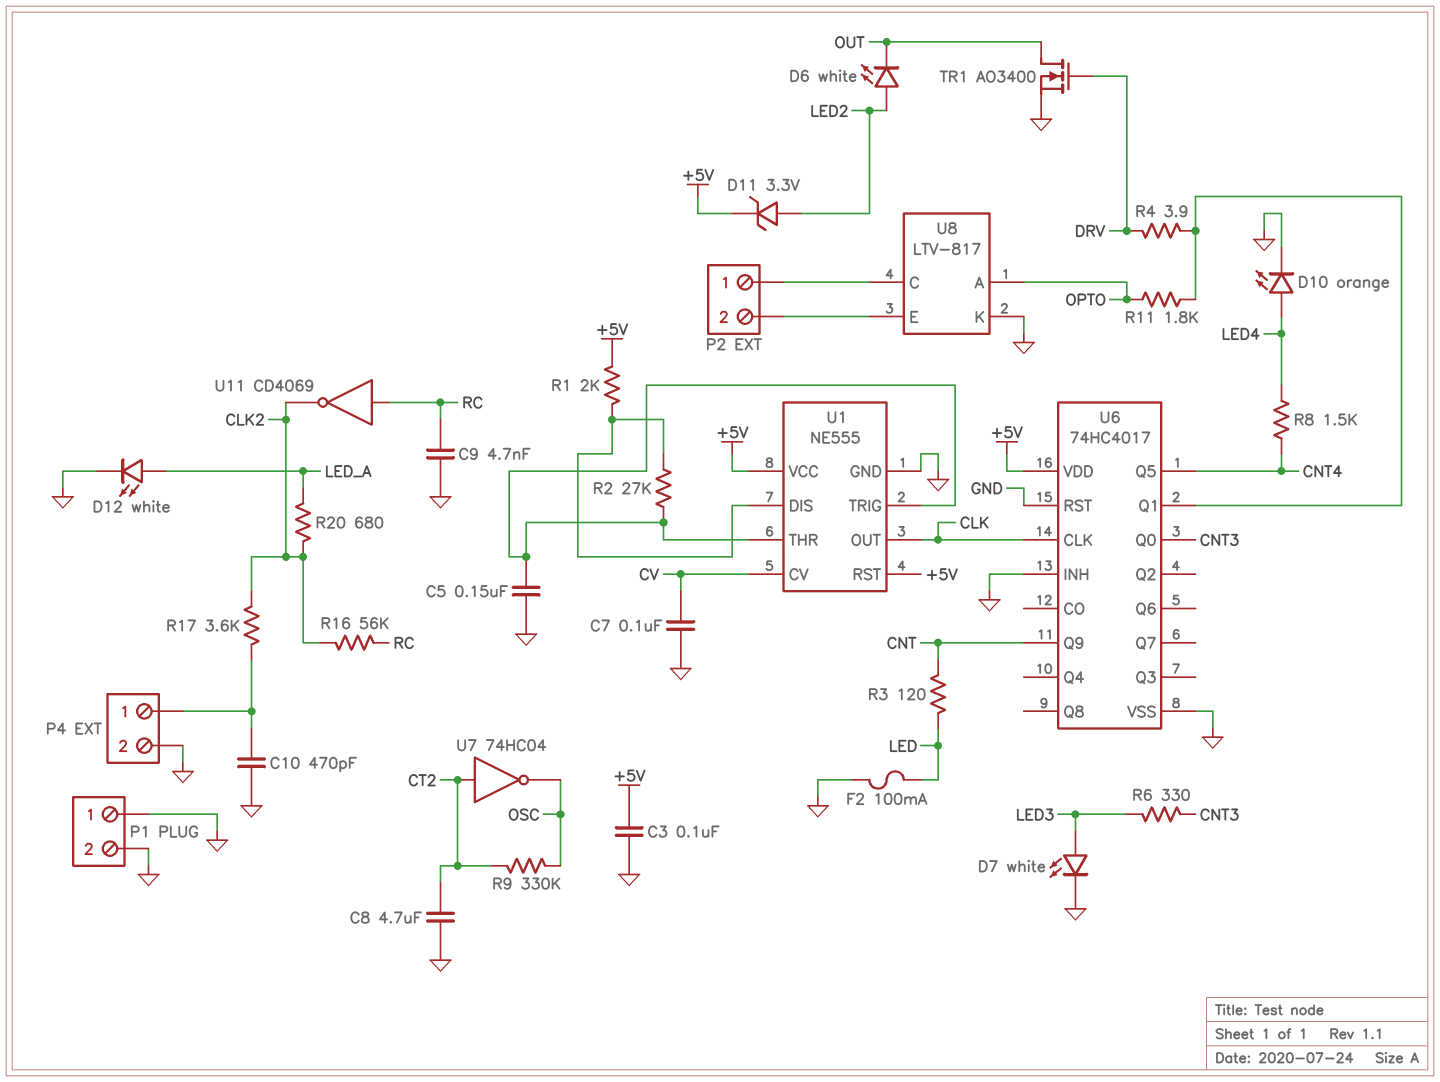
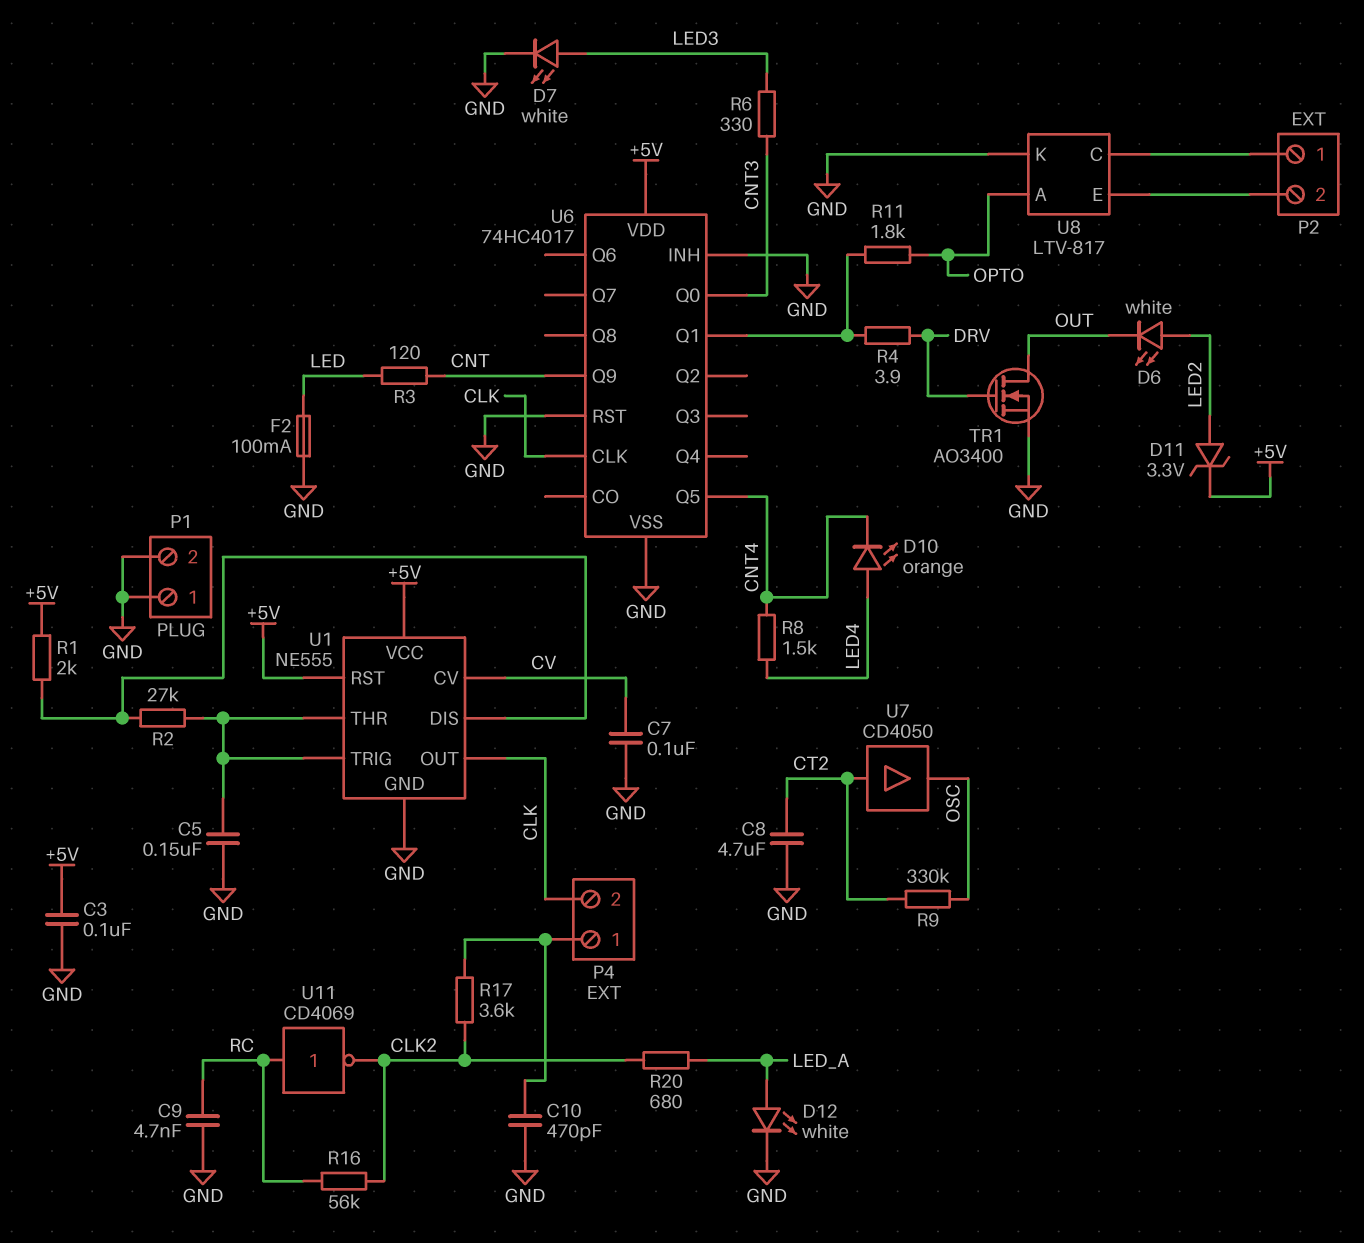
D10: LED orange (A LED4, K GND) -> LED orange (A LED4, K CNT4)
P4 pin 2: GND -> CLK
U7: NOT 74HC04 (in CT2, out OSC) -> buffer CD4050 (in CT2, out OSC)

